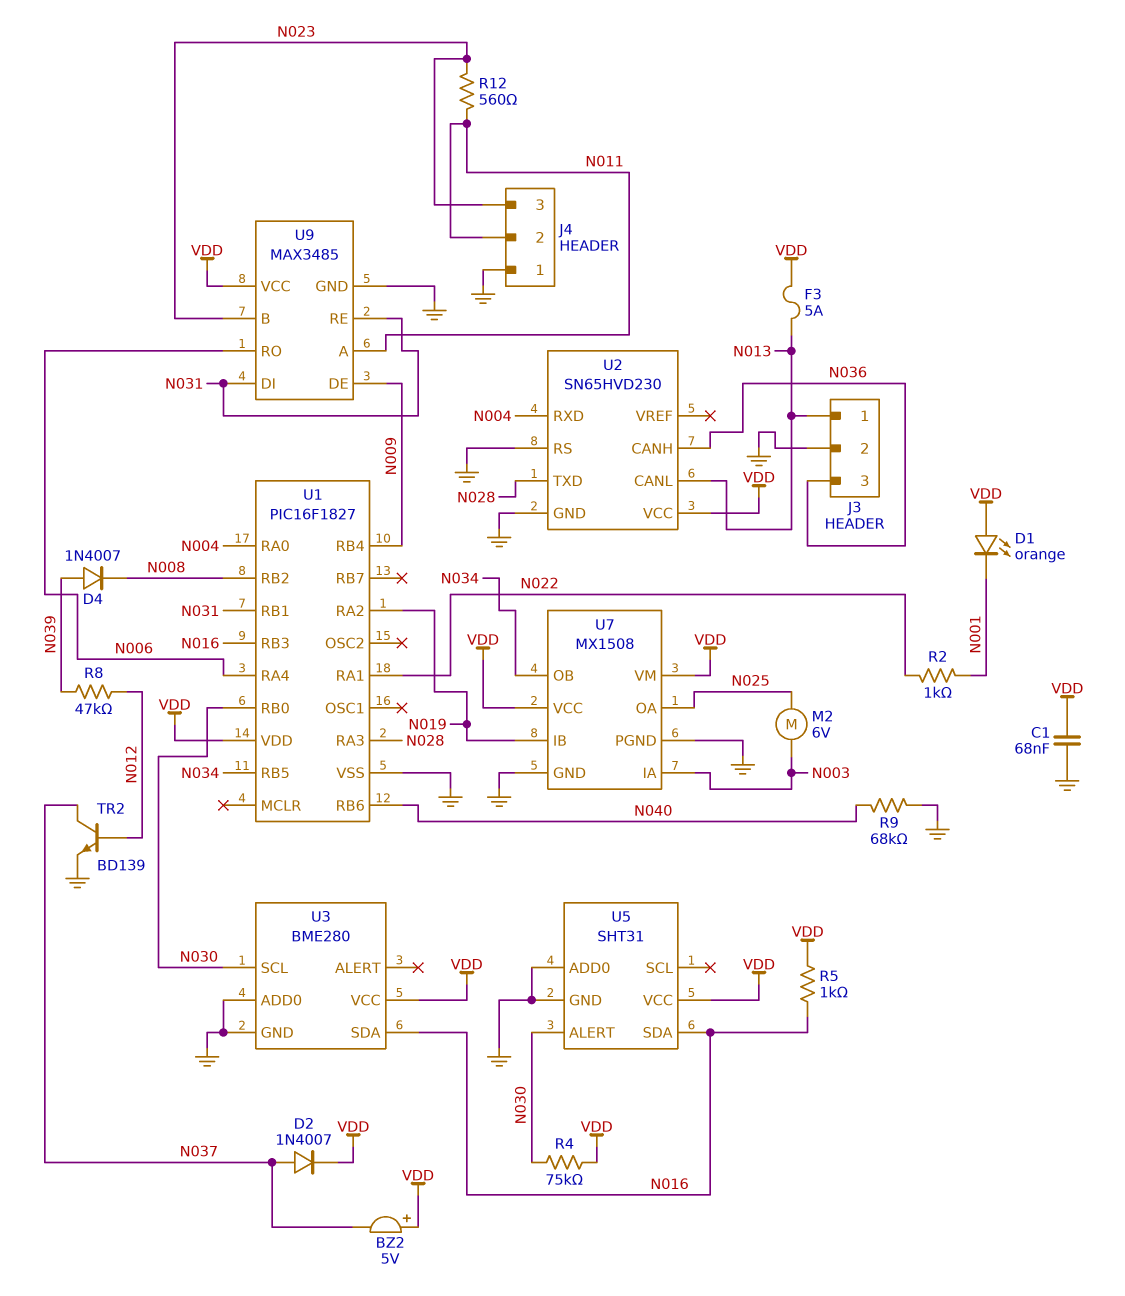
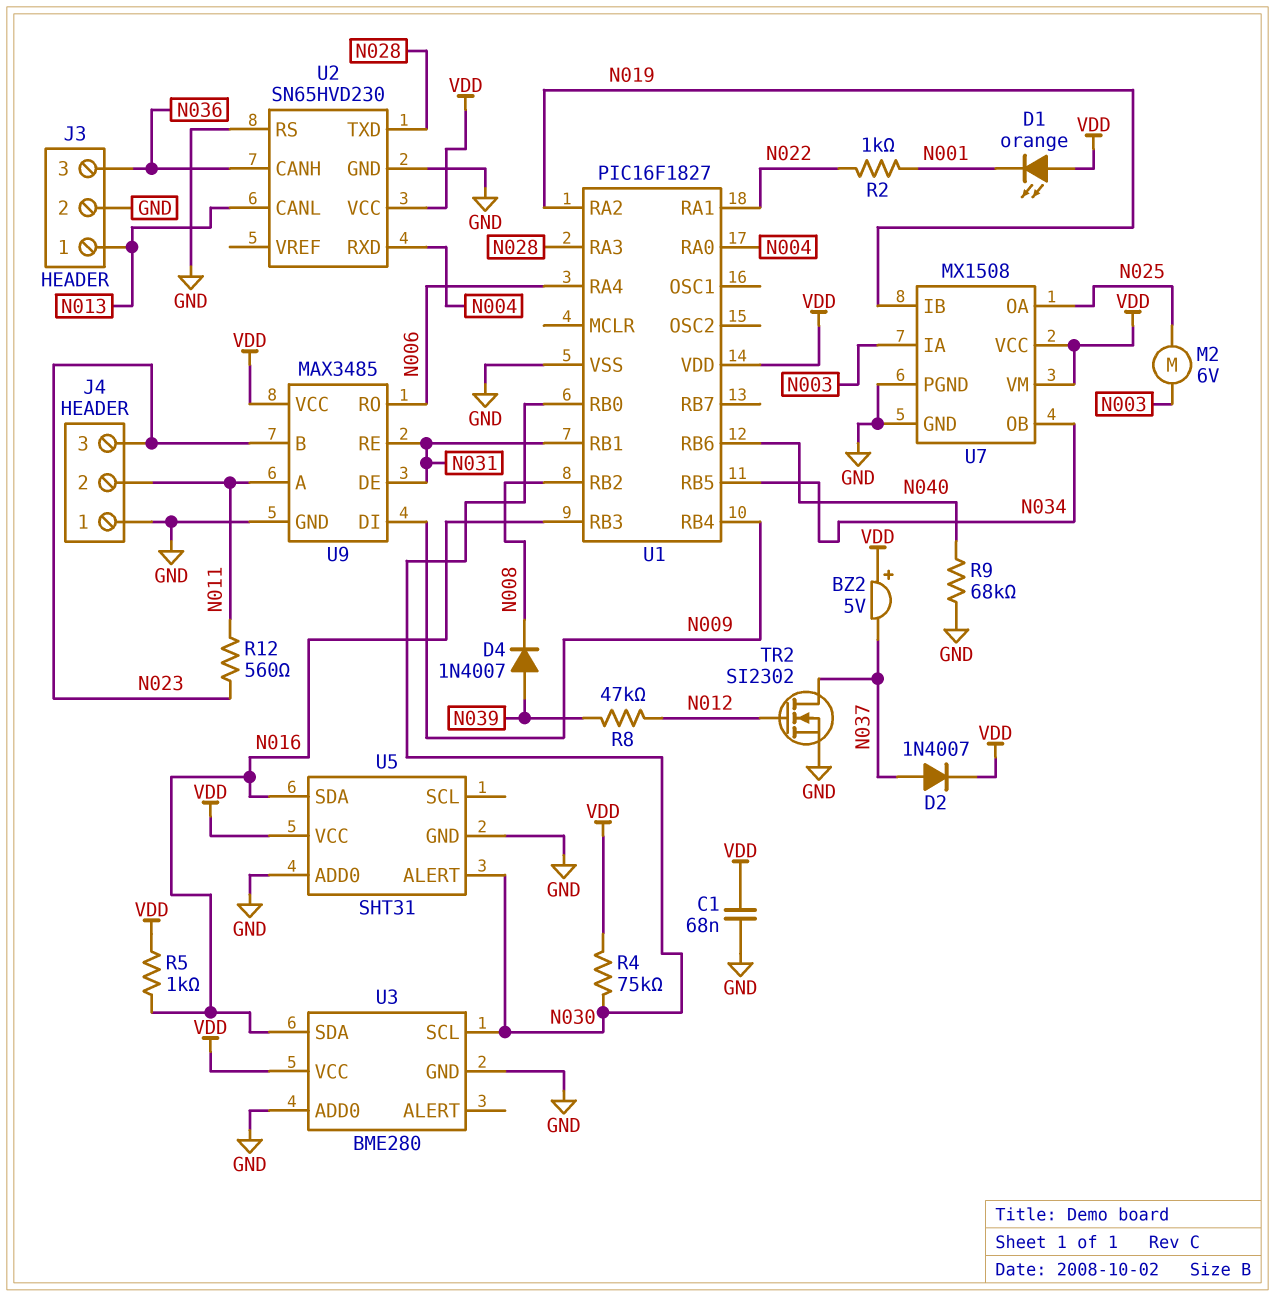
F3: 5A (N013, VDD) -> none
TR2: NPN BD139 (B N012, C N037, E GND) -> NMOS SI2302 (G N012, D N037, S GND)
U9 pin DE: N009 -> N031
U9 pin DI: N031 -> N009

